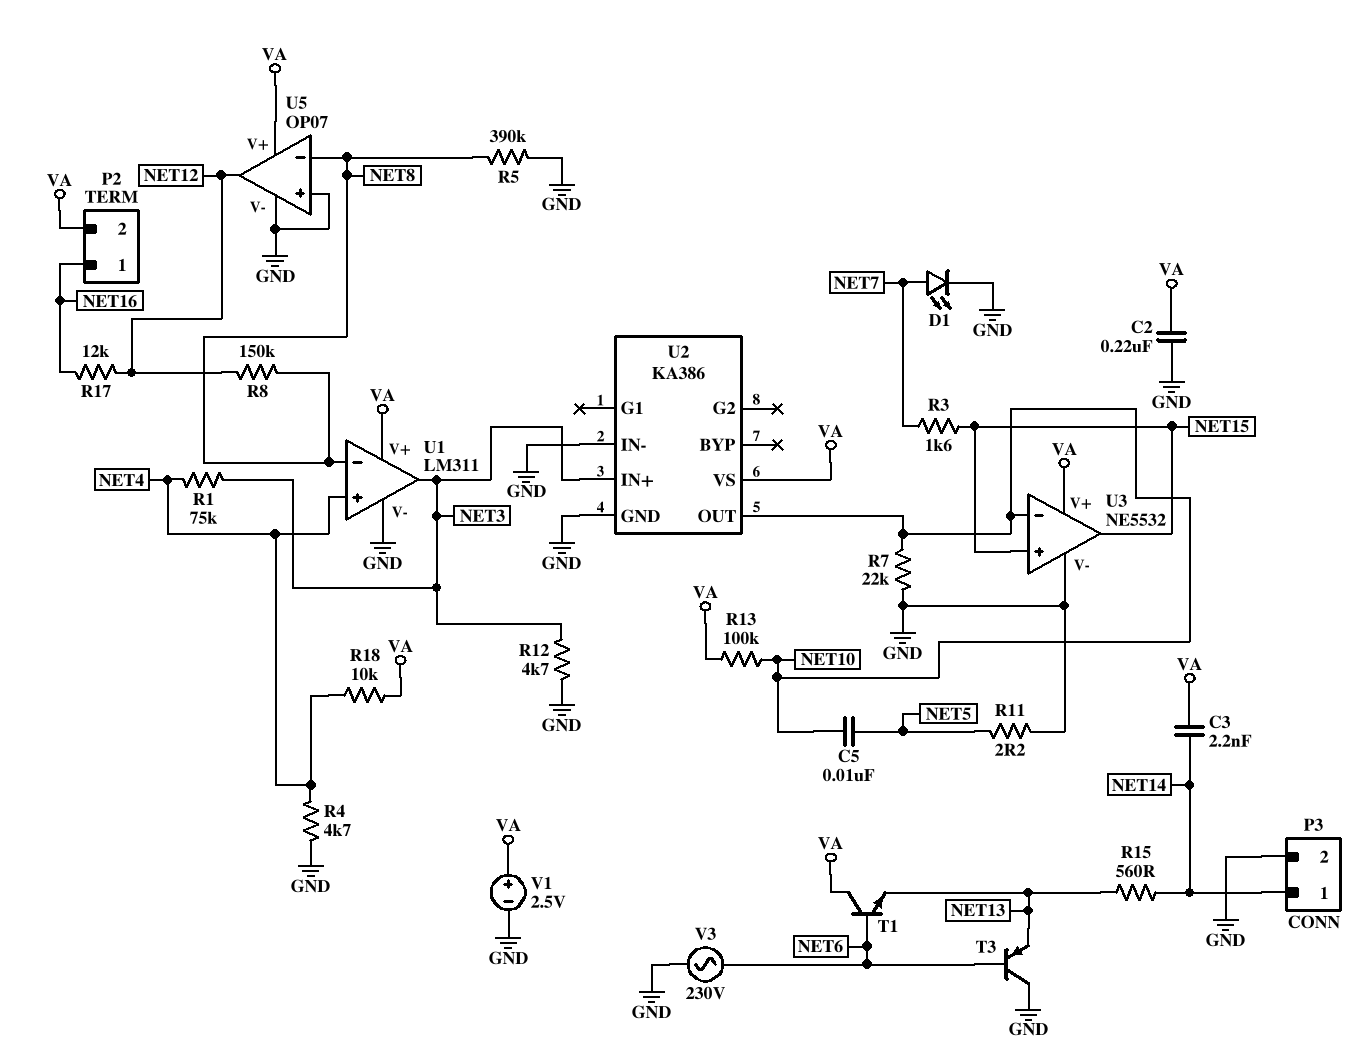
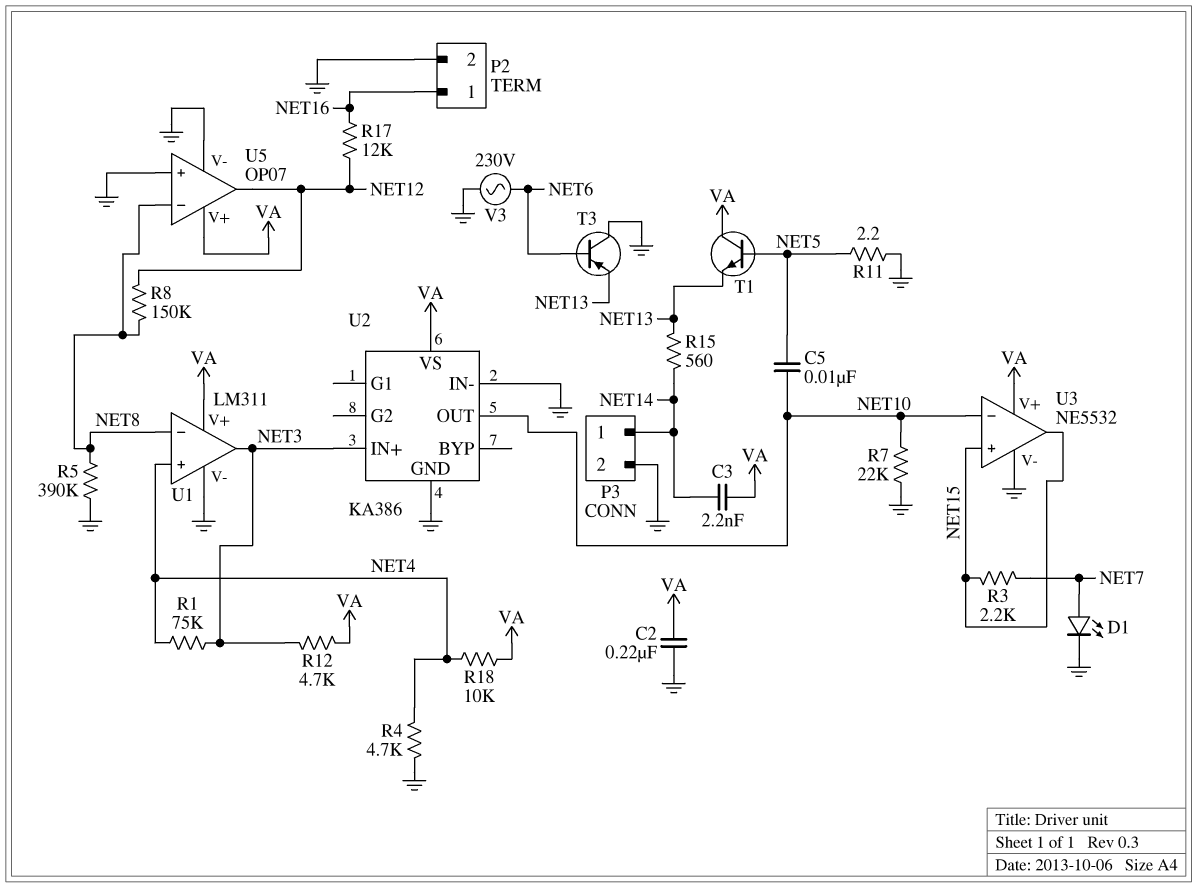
P2 pin 2: VA -> GND
R3: 1.6k (NET7, NET15) -> 2.2k (NET7, NET15)
R12: 4.7k (GND, NET3) -> 4.7k (NET3, VA)
R13: 100k (NET10, VA) -> none
T1: NPN (B NET6, C VA, E NET13) -> NPN (B NET5, C VA, E NET13)
V1: 2.5V (plus VA, minus GND) -> none

